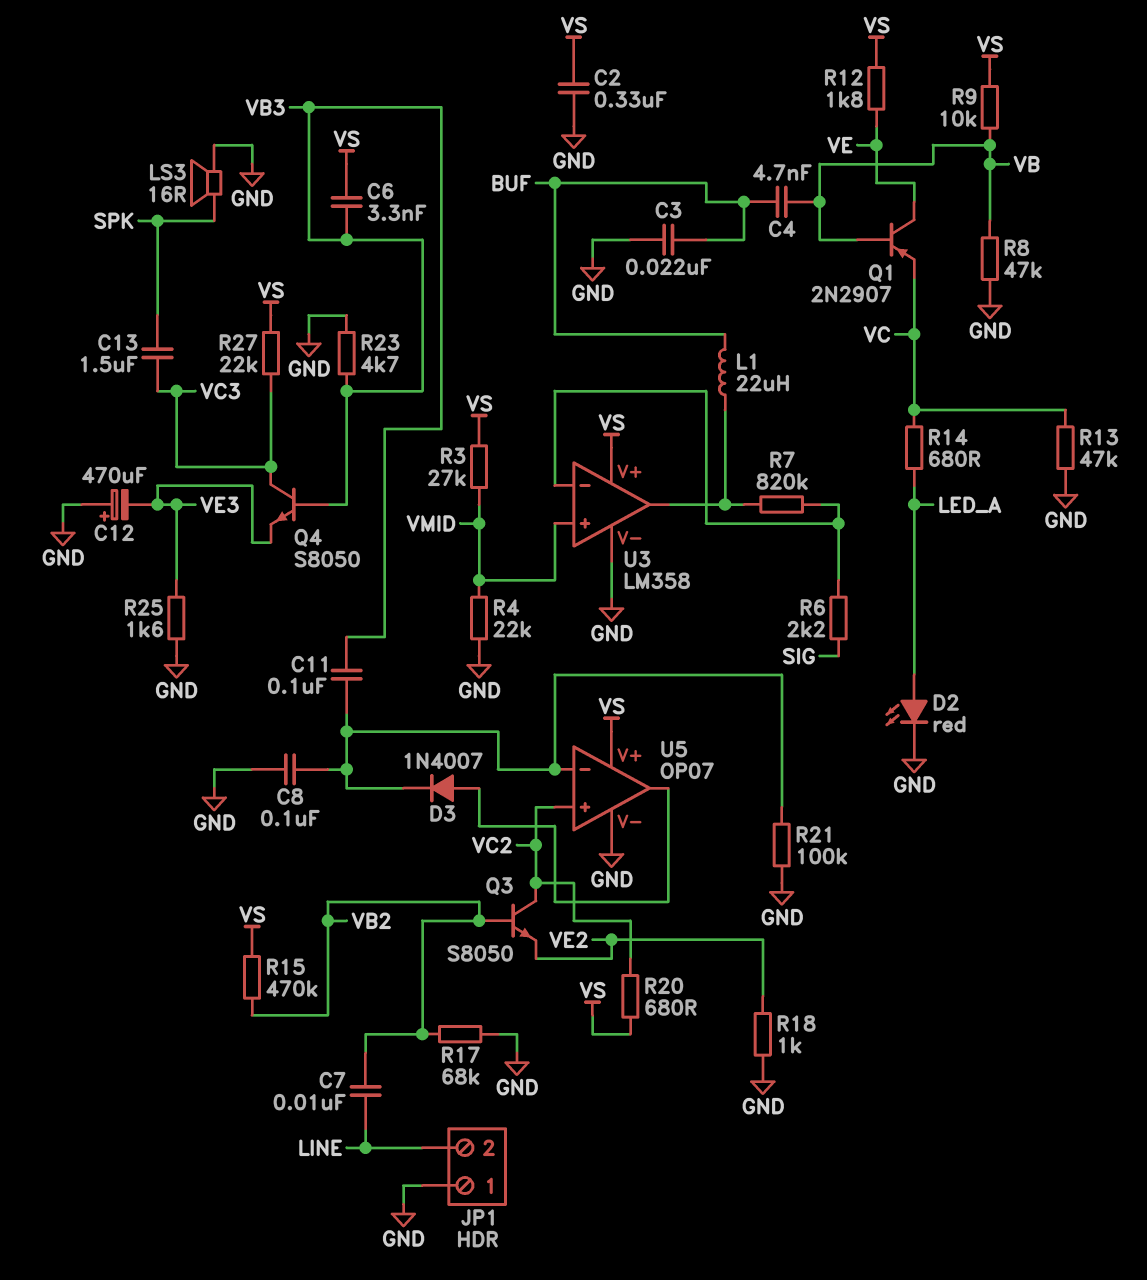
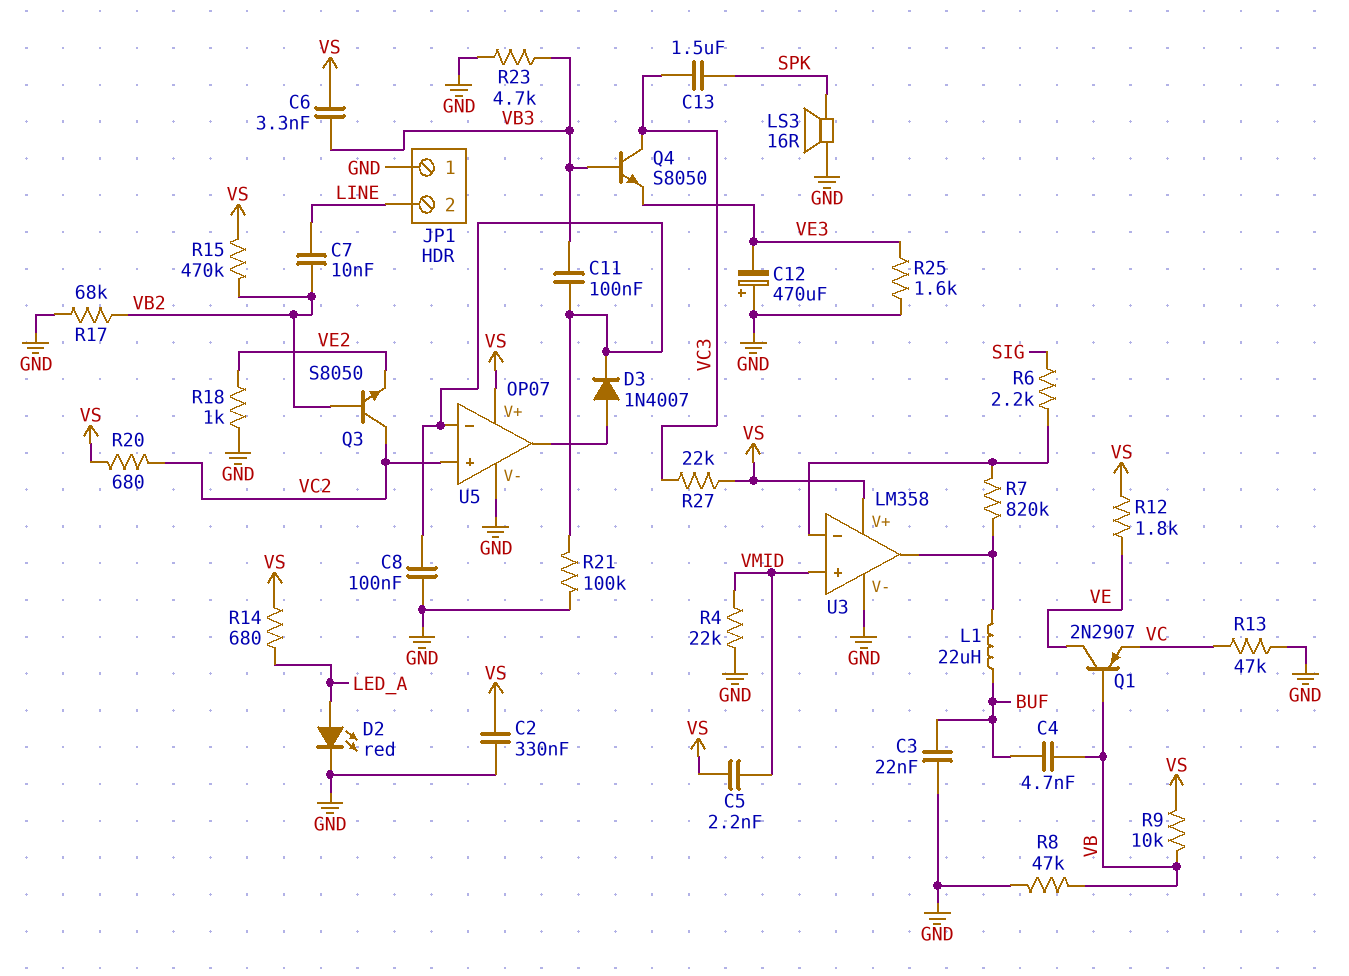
C5: none -> 2.2nF (VMID, VS)
R3: 27k (VMID, VS) -> none
R14: 680 (LED_A, VC) -> 680 (LED_A, VS)

